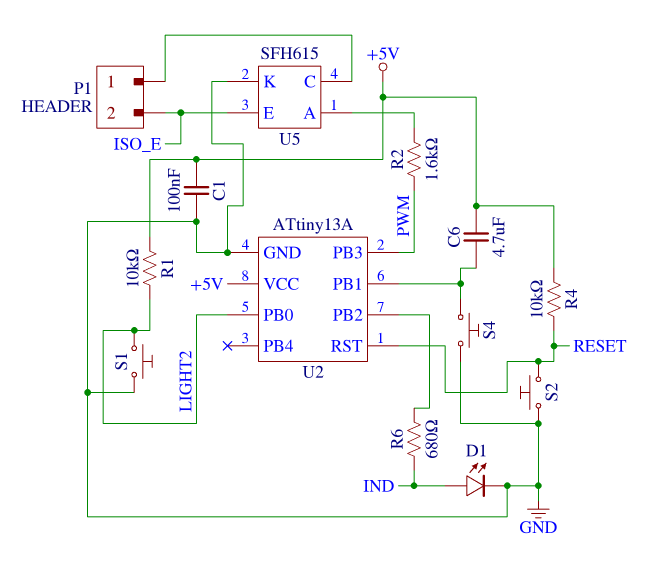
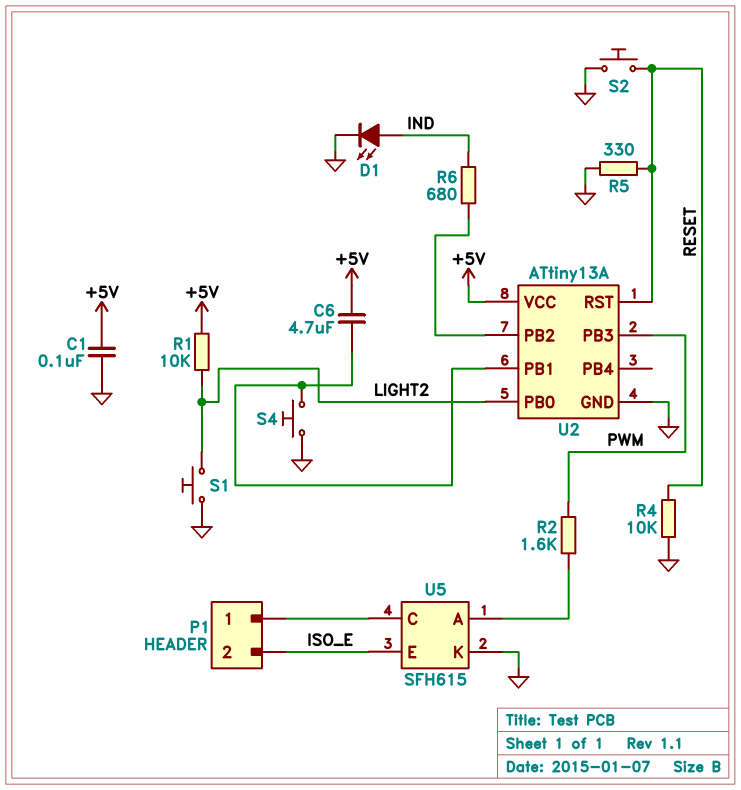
R4: 10k (+5V, RESET) -> 10k (GND, RESET)
R5: none -> 330 (GND, RESET)

